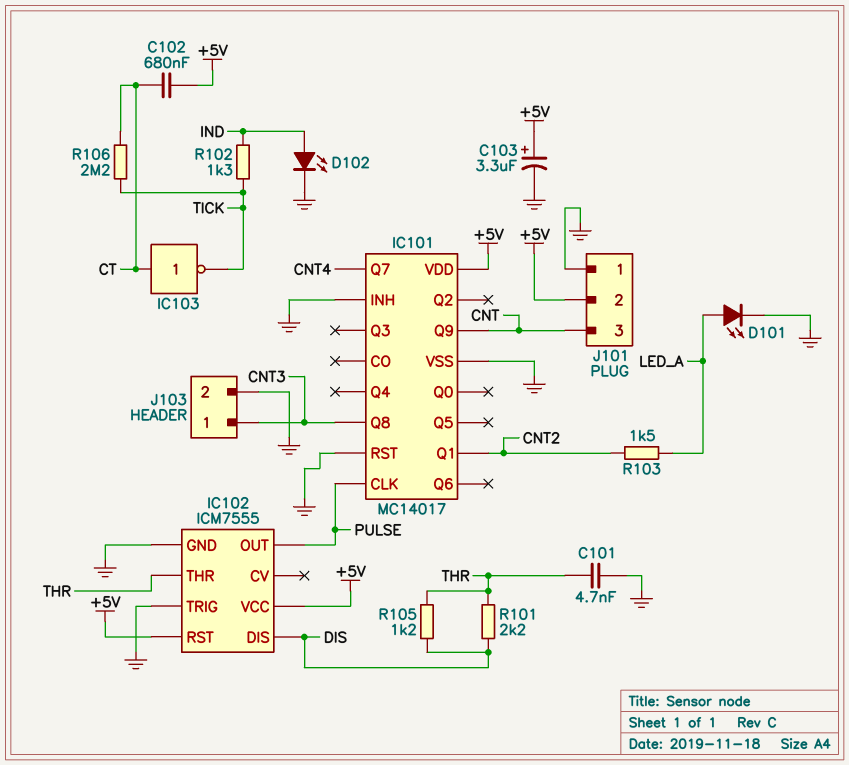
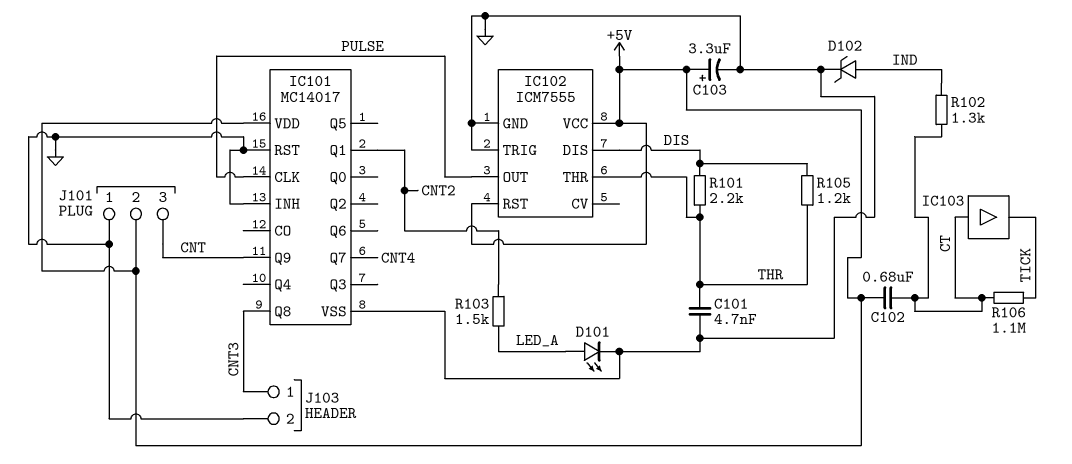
D102: LED (A IND, K GND) -> zener (A IND, K GND)
IC103: NOT (in CT, out TICK) -> buffer (in CT, out TICK)
R102: 1.3k (IND, TICK) -> 1.3k (CT, IND)
R106: 2.2M (CT, TICK) -> 1.1M (CT, TICK)

